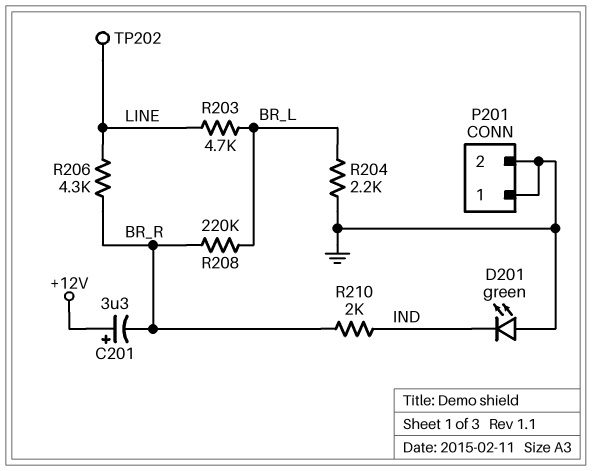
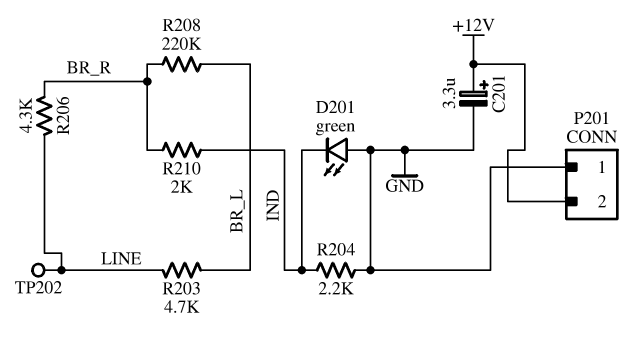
C201: 3.3uF (plus +12V, minus BR_R) -> 3.3uF (plus +12V, minus GND)
P201 pin 2: GND -> +12V
R204: 2.2k (BR_L, GND) -> 2.2k (GND, IND)

